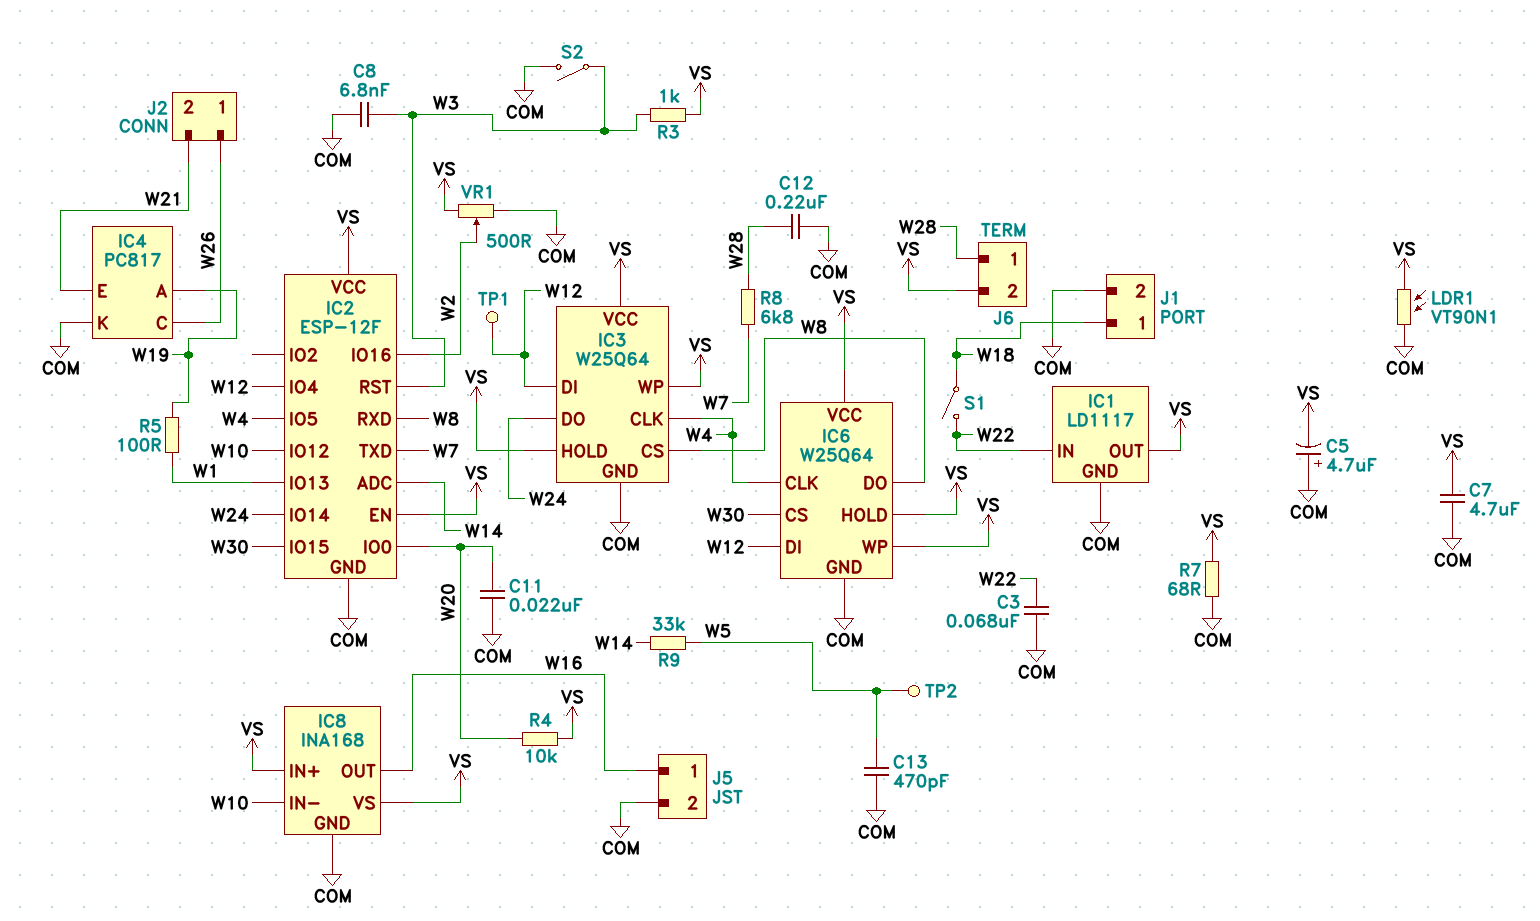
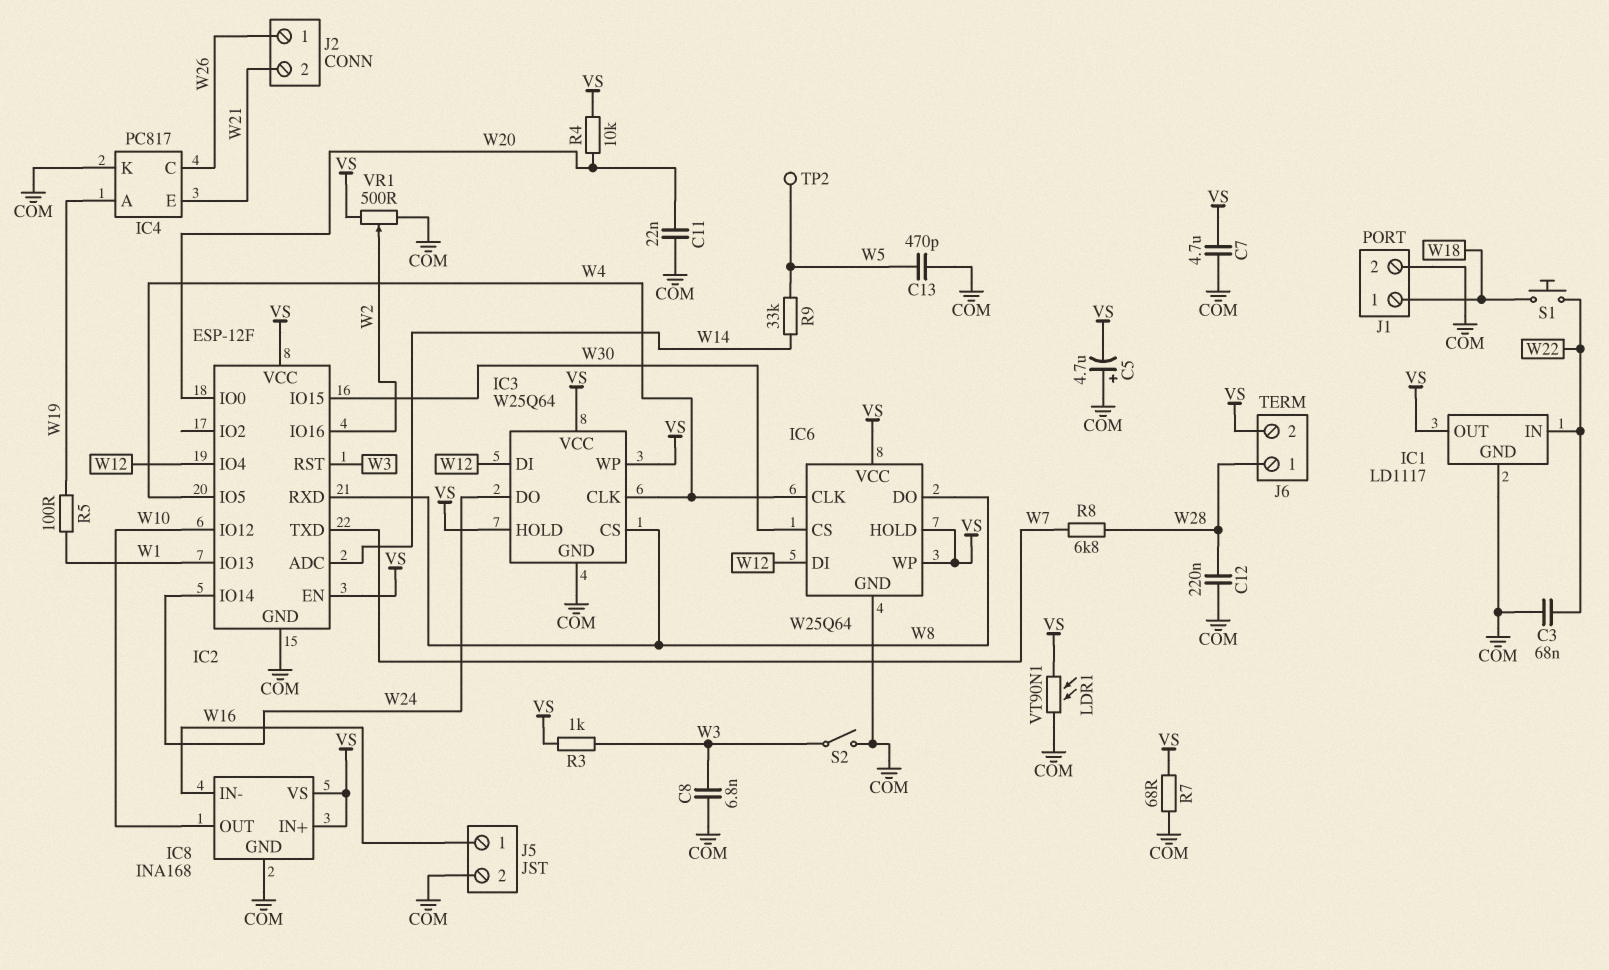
IC8 pin IN-: W10 -> W16
IC8 pin OUT: W16 -> W10
S1: switch (W18, W22) -> button (W18, W22)
TP1: test point (W12) -> none

